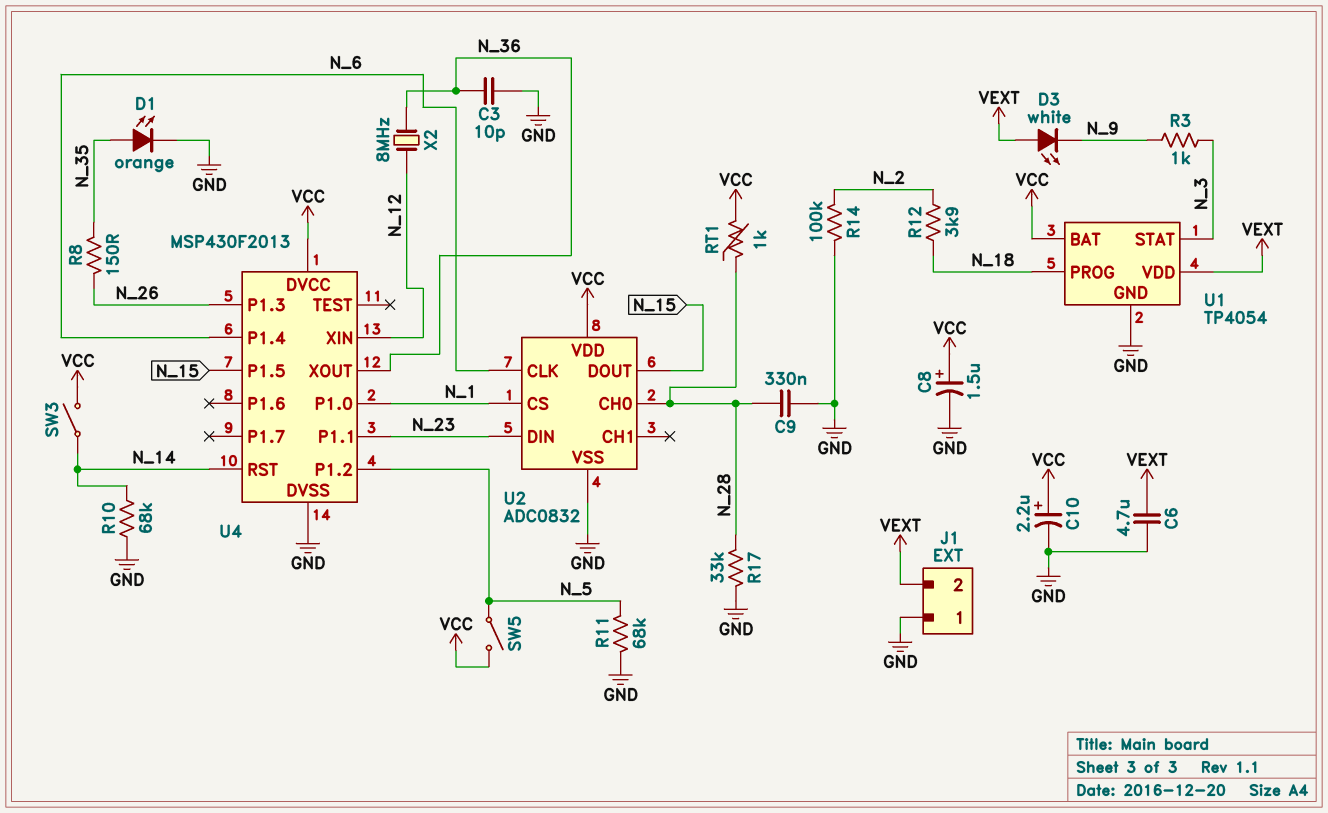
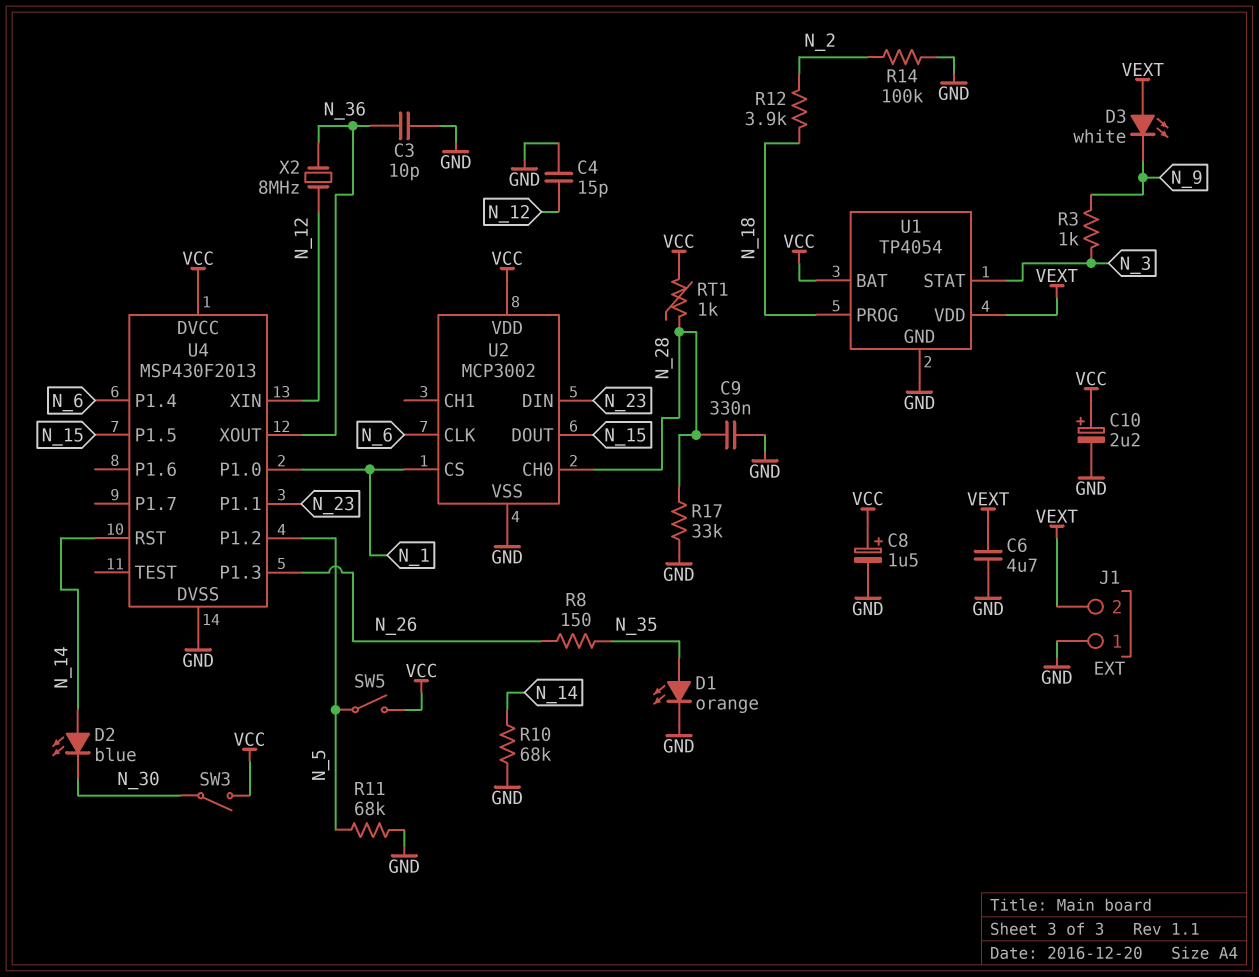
C4: none -> 15pF (GND, N_12)
D2: none -> LED blue (A N_14, K N_30)
SW3: switch (N_14, VCC) -> switch (N_30, VCC)
U2: ADC0832 -> MCP3002

